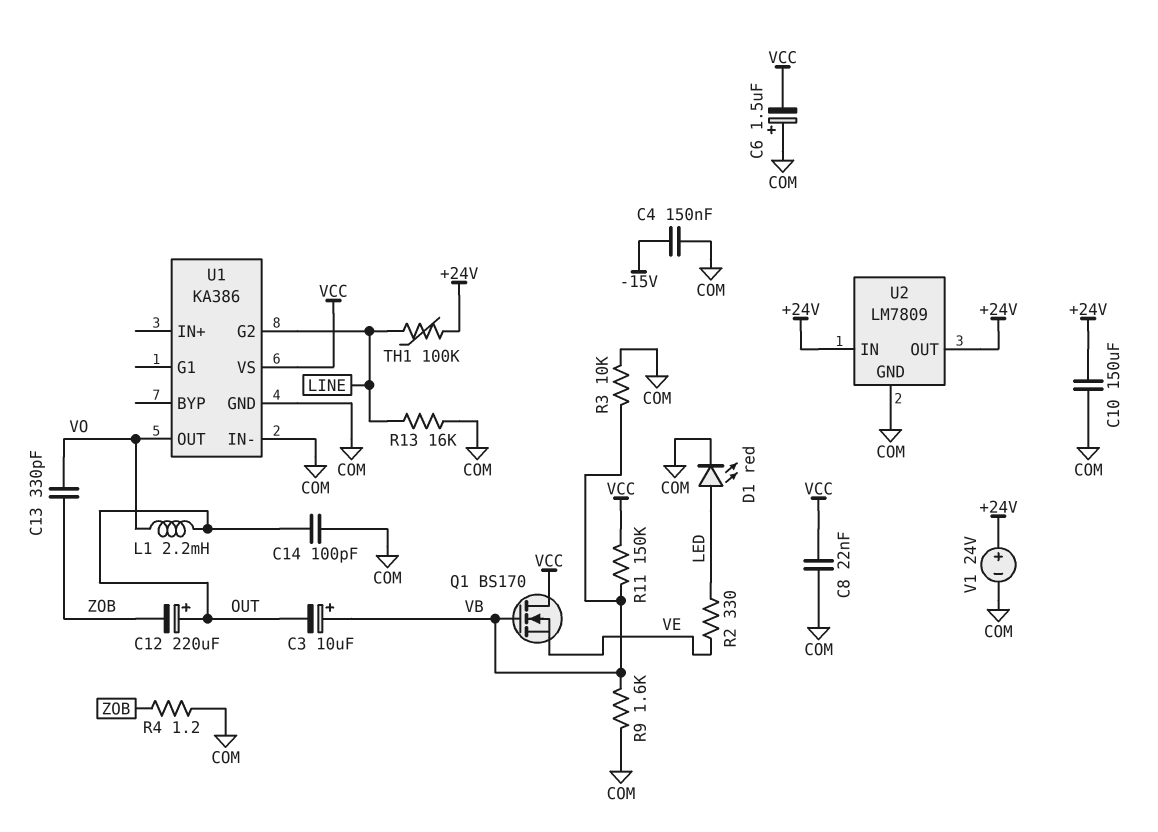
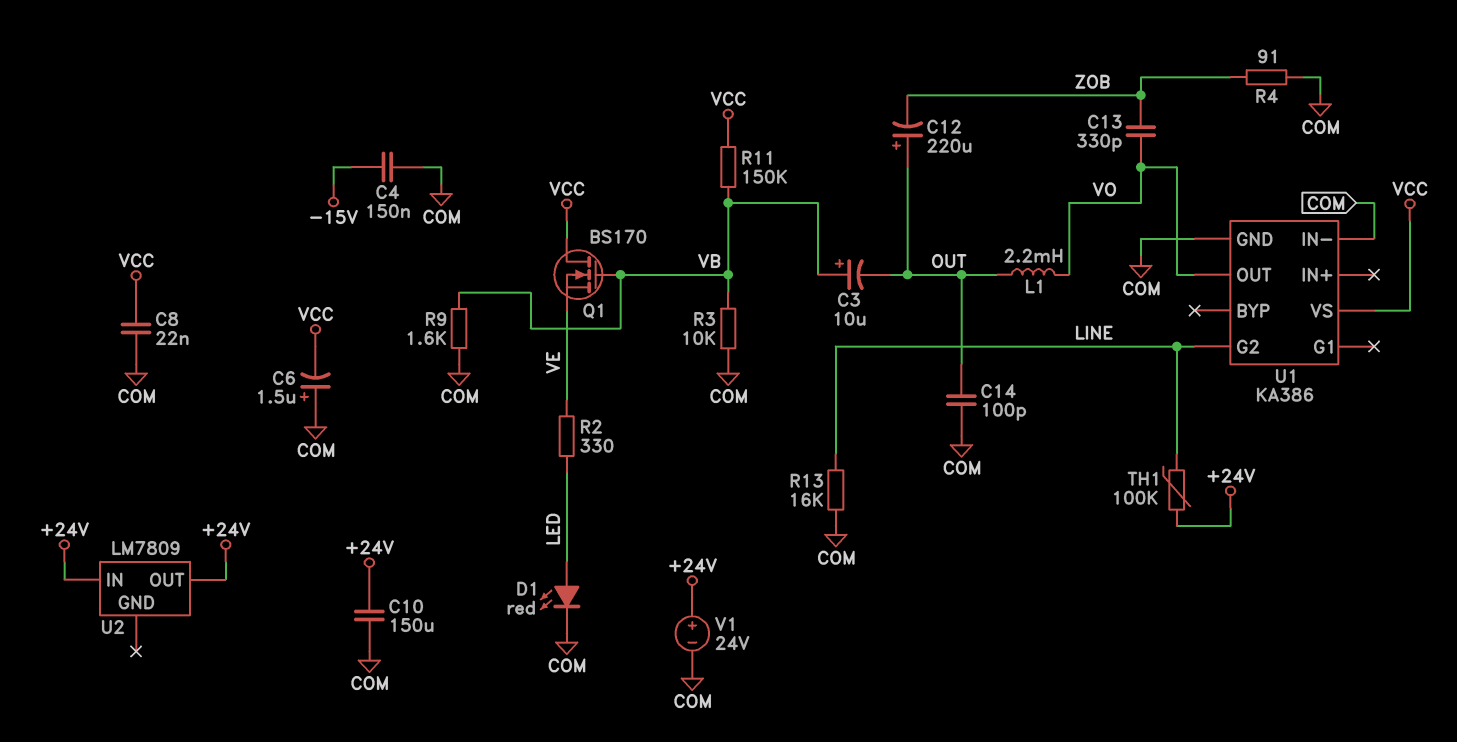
R4: 1.2 (COM, ZOB) -> 91 (COM, ZOB)
U2 pin GND: COM -> none

